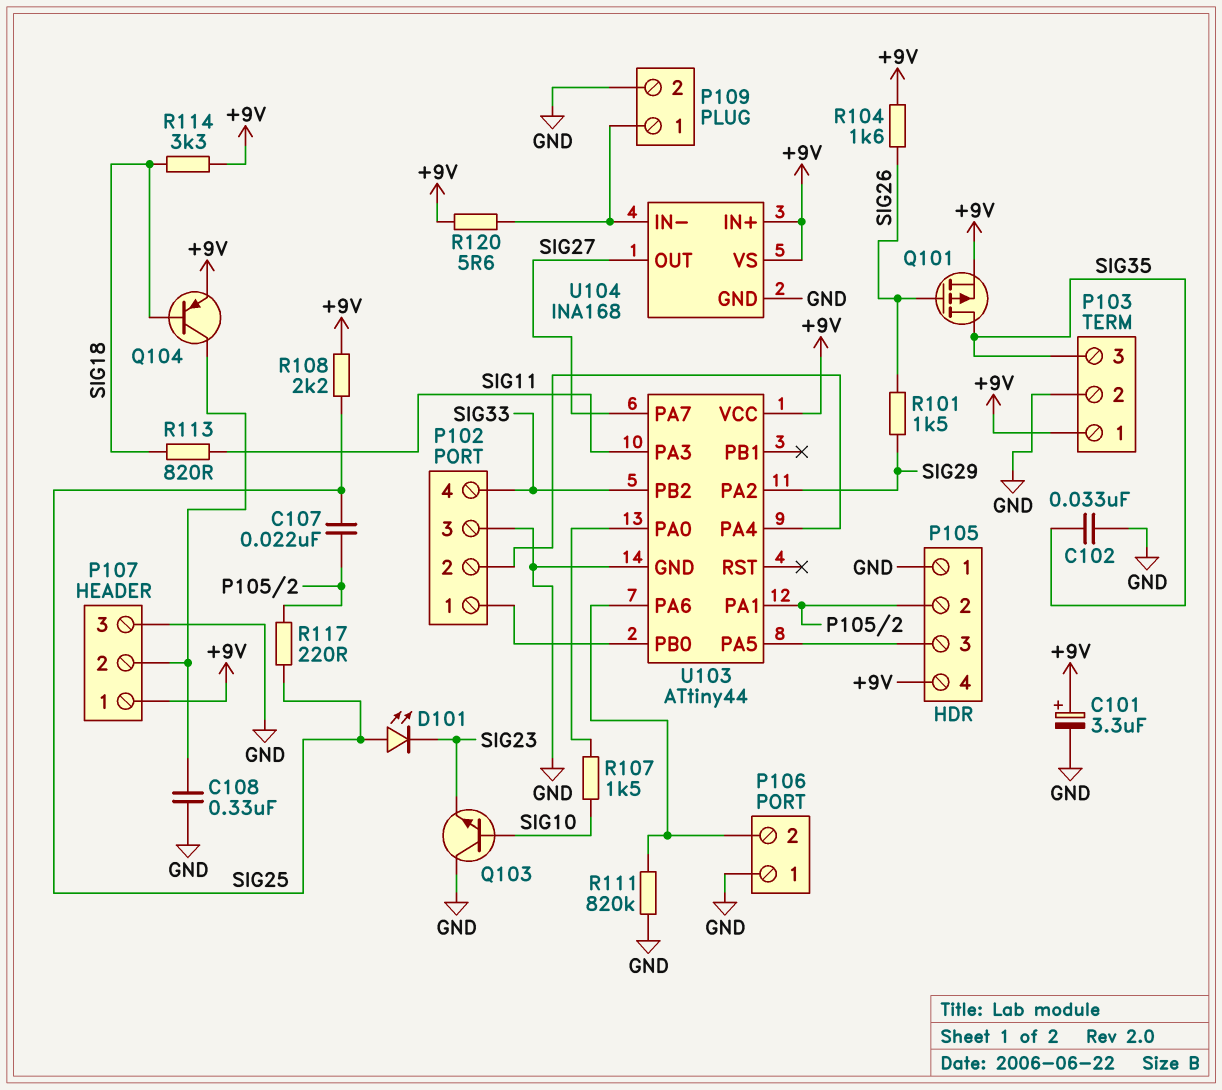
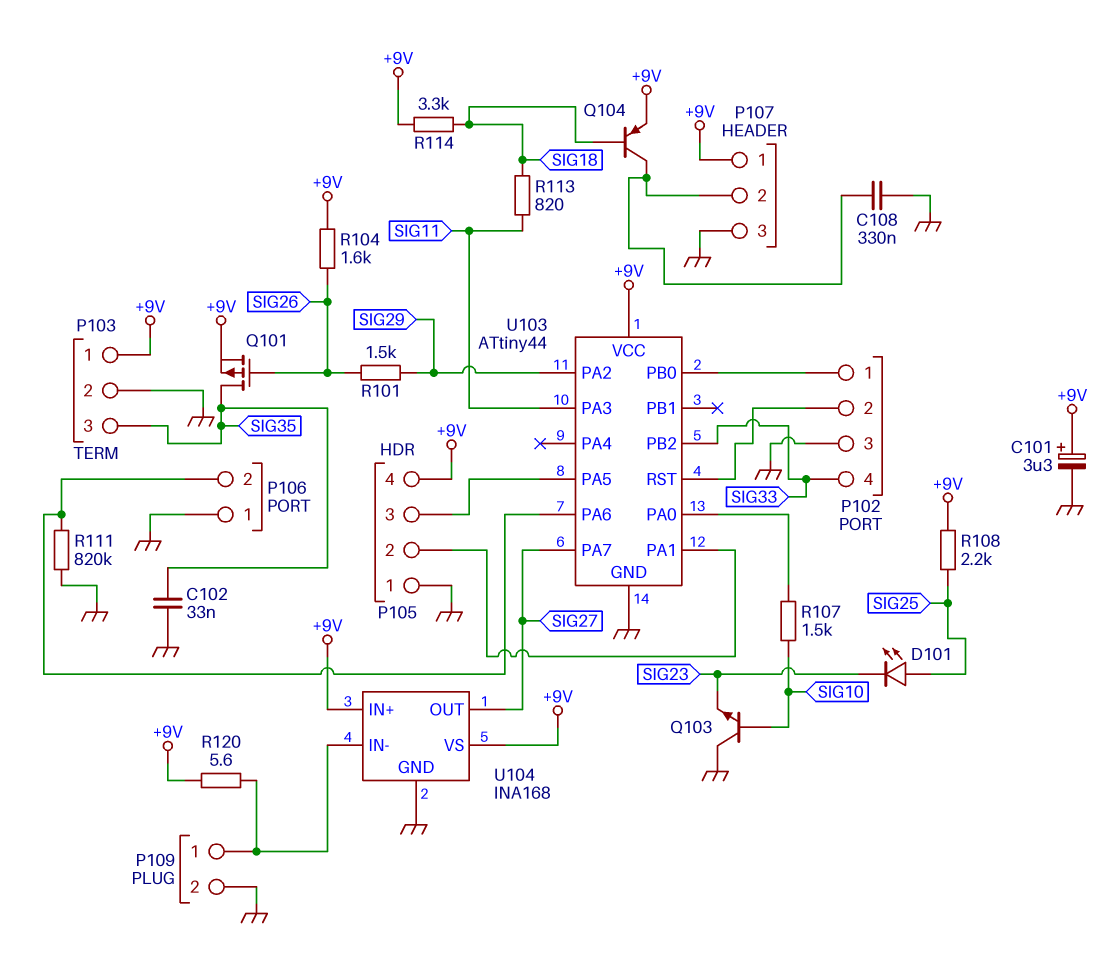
C107: 22nF (P105/2, SIG25) -> none
R117: 220 (P105/2, SIG25) -> none
U103 pin PA4: P102/2 -> none
U103 pin RST: none -> P102/2

